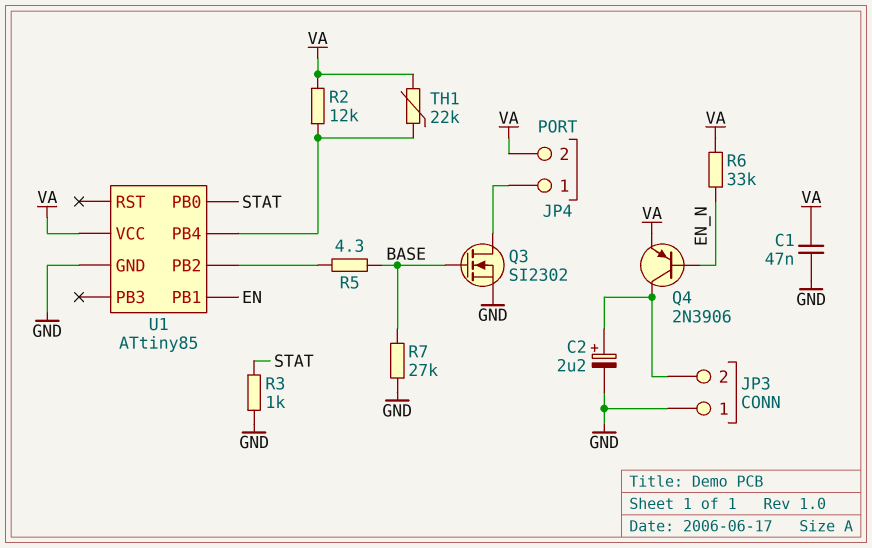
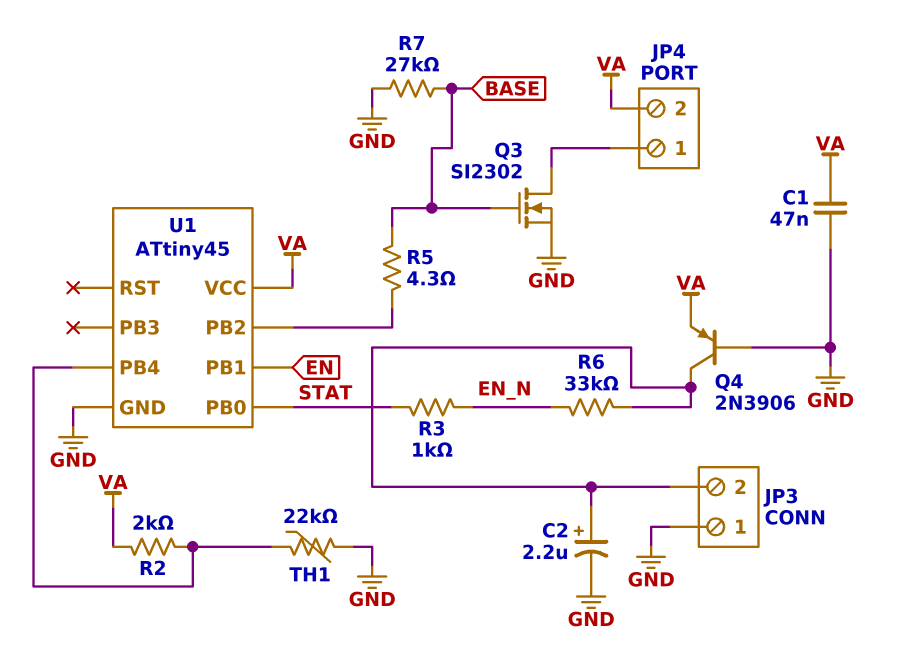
Q4: PNP 2N3906 (B EN_N, C JP3/2, E VA) -> PNP 2N3906 (B GND, C JP3/2, E VA)
R2: 12k (U1/PB4, VA) -> 2k (U1/PB4, VA)
R3: 1k (GND, STAT) -> 1k (EN_N, STAT)
R6: 33k (EN_N, VA) -> 33k (EN_N, JP3/2)
TH1: 22k (U1/PB4, VA) -> 22k (GND, U1/PB4)
U1: ATtiny85 -> ATtiny45

